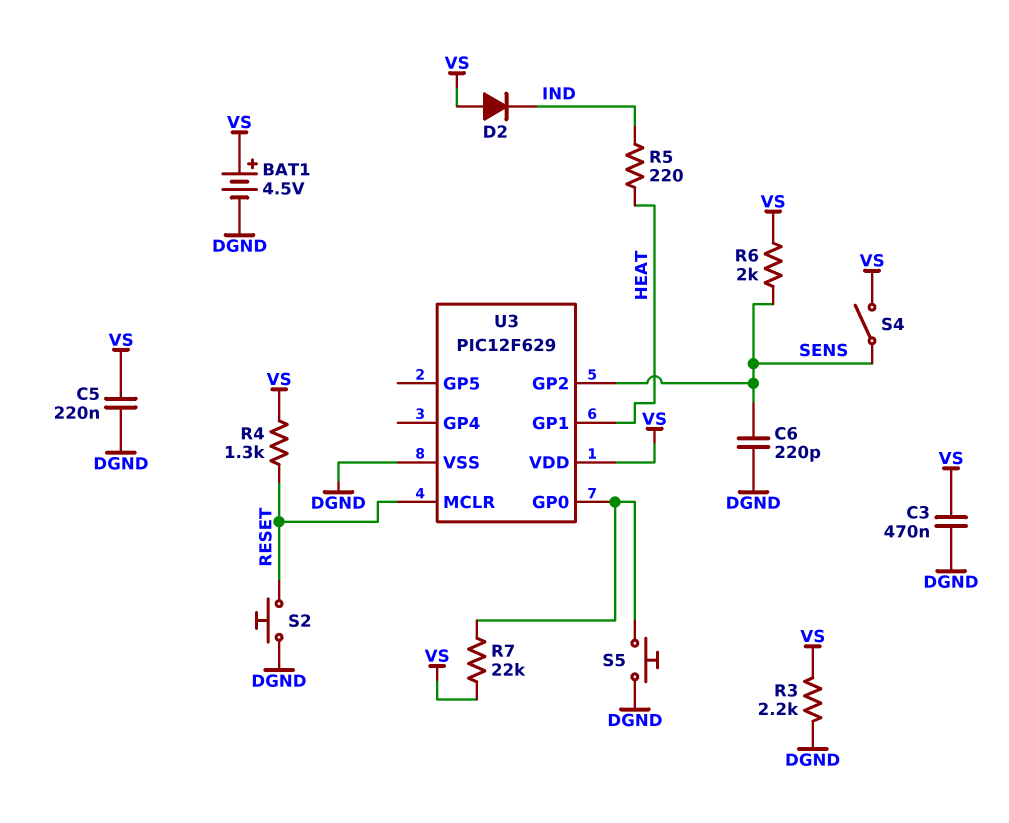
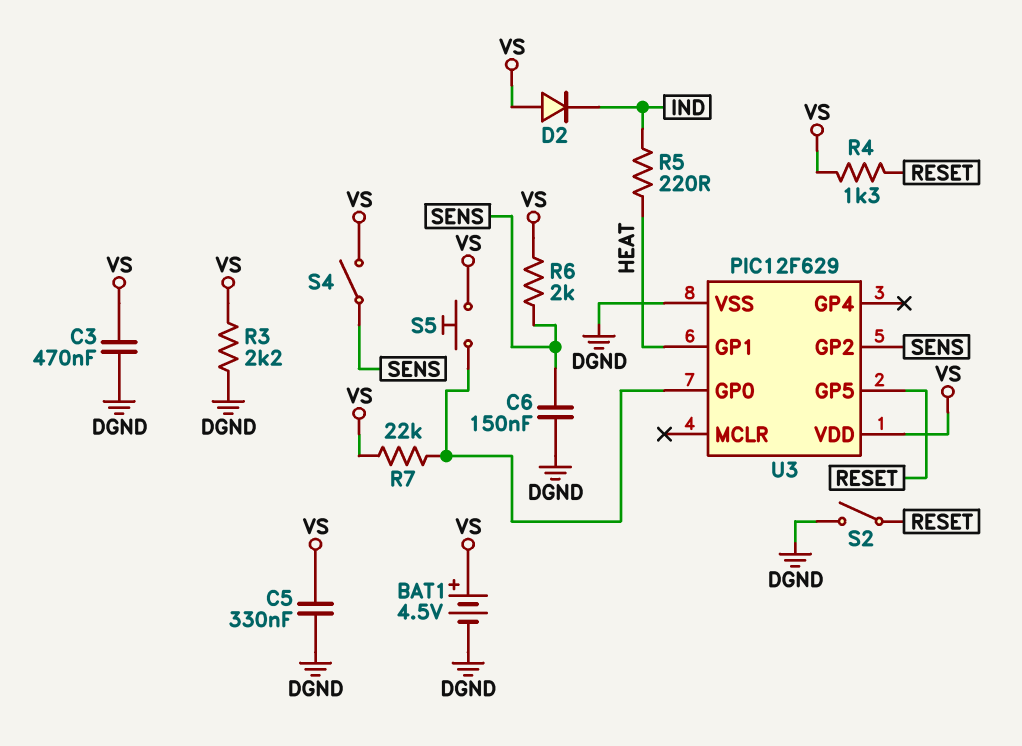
C5: 220nF (DGND, VS) -> 330nF (DGND, VS)
C6: 220pF (DGND, SENS) -> 150nF (DGND, SENS)
S2: button (DGND, RESET) -> switch (DGND, RESET)
S5: button (DGND, U3/GP0) -> button (U3/GP0, VS)
U3 pin GP5: none -> RESET
U3 pin MCLR: RESET -> none

